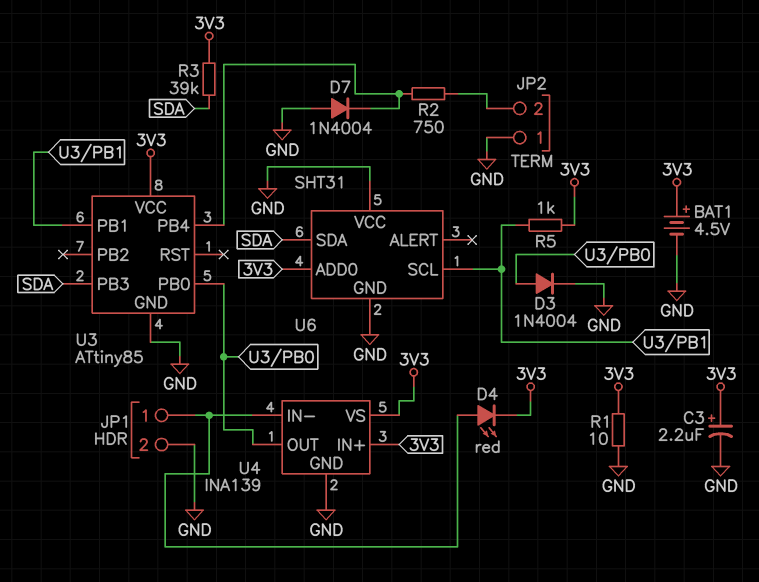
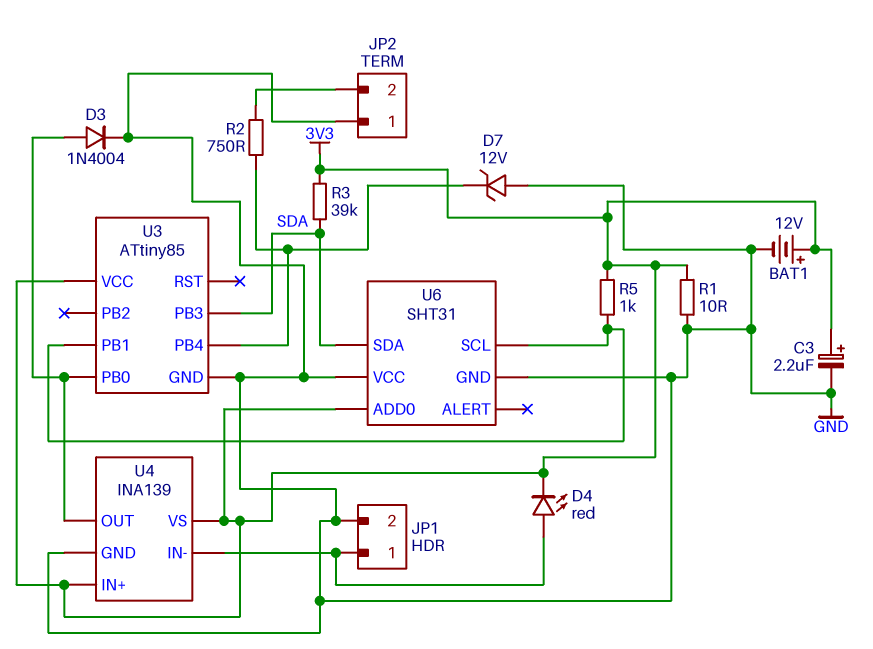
BAT1: 4.5V (plus 3V3, minus GND) -> 12V (plus 3V3, minus GND)
D7: diode 1N4004 (A GND, K U3/PB4) -> zener 12V (A GND, K U3/PB4)

